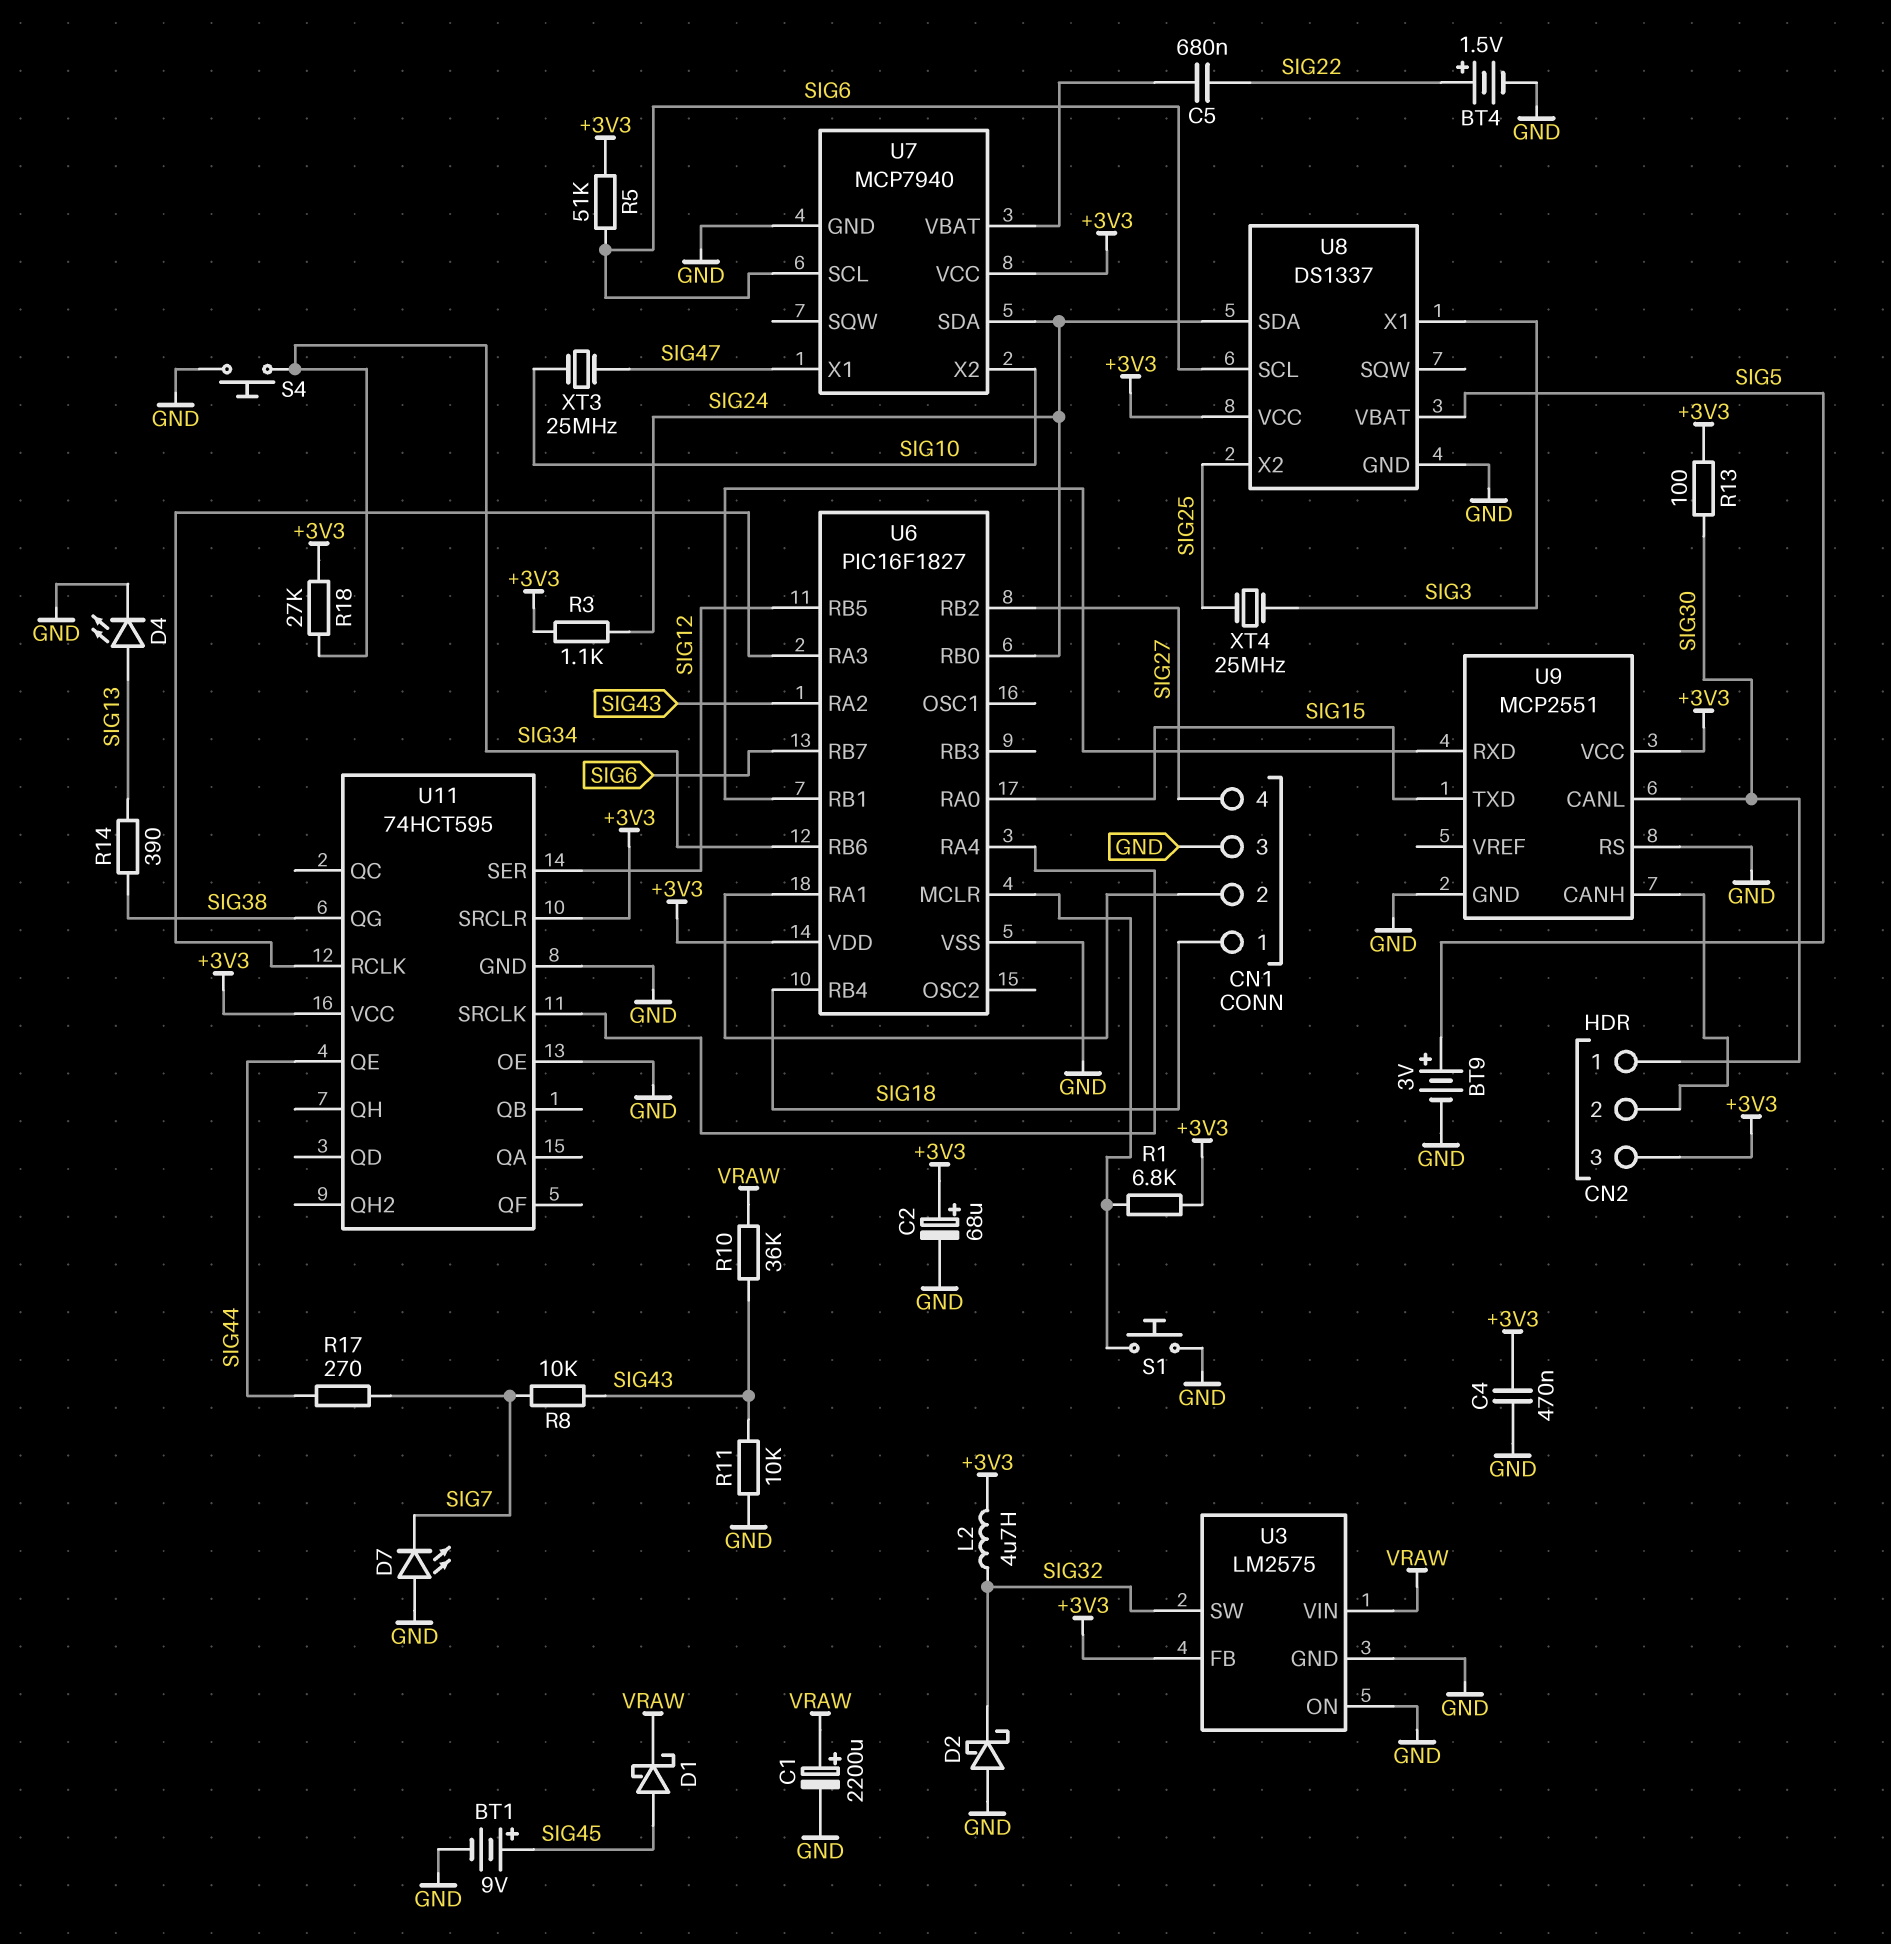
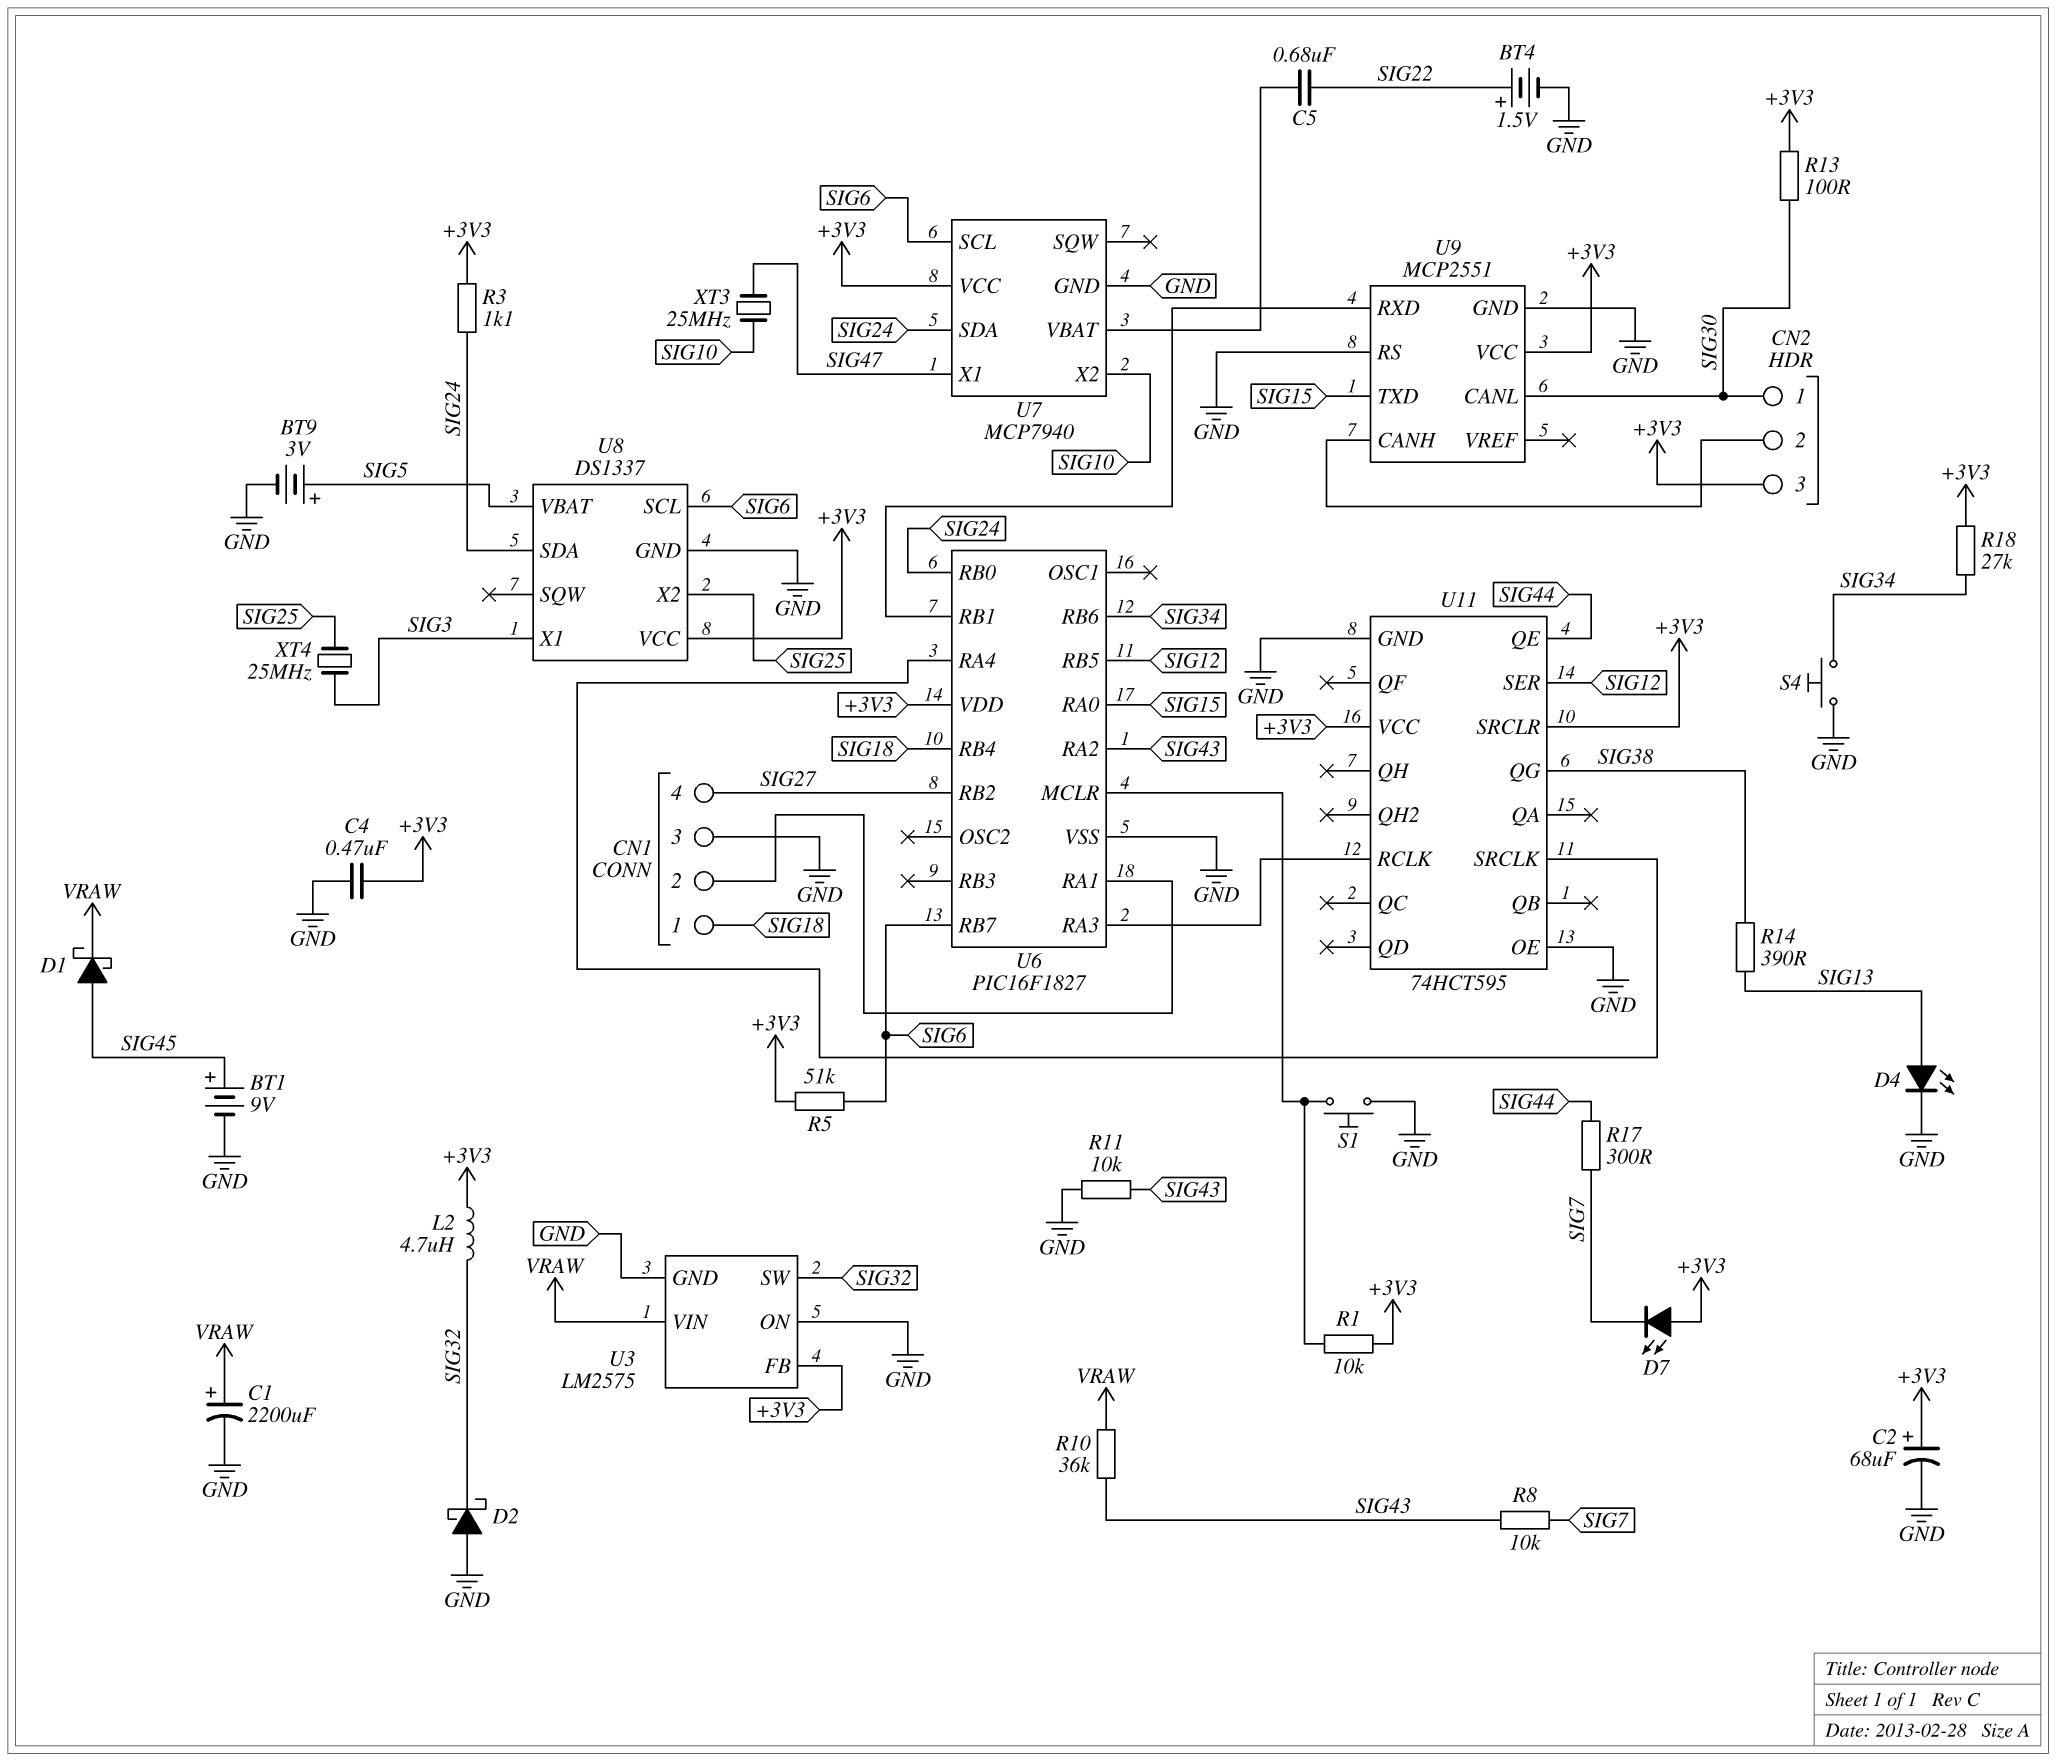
D7: LED (A GND, K SIG7) -> LED (A +3V3, K SIG7)
R1: 6.8k (+3V3, U6/MCLR) -> 10k (+3V3, U6/MCLR)
R17: 270 (SIG7, SIG44) -> 300 (SIG7, SIG44)

